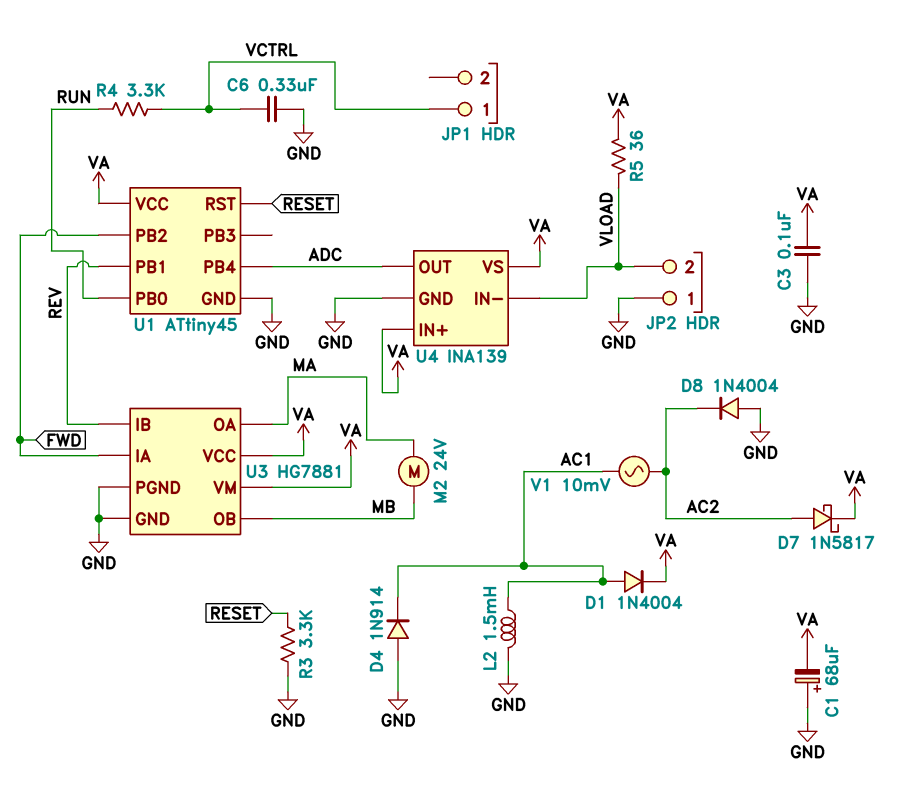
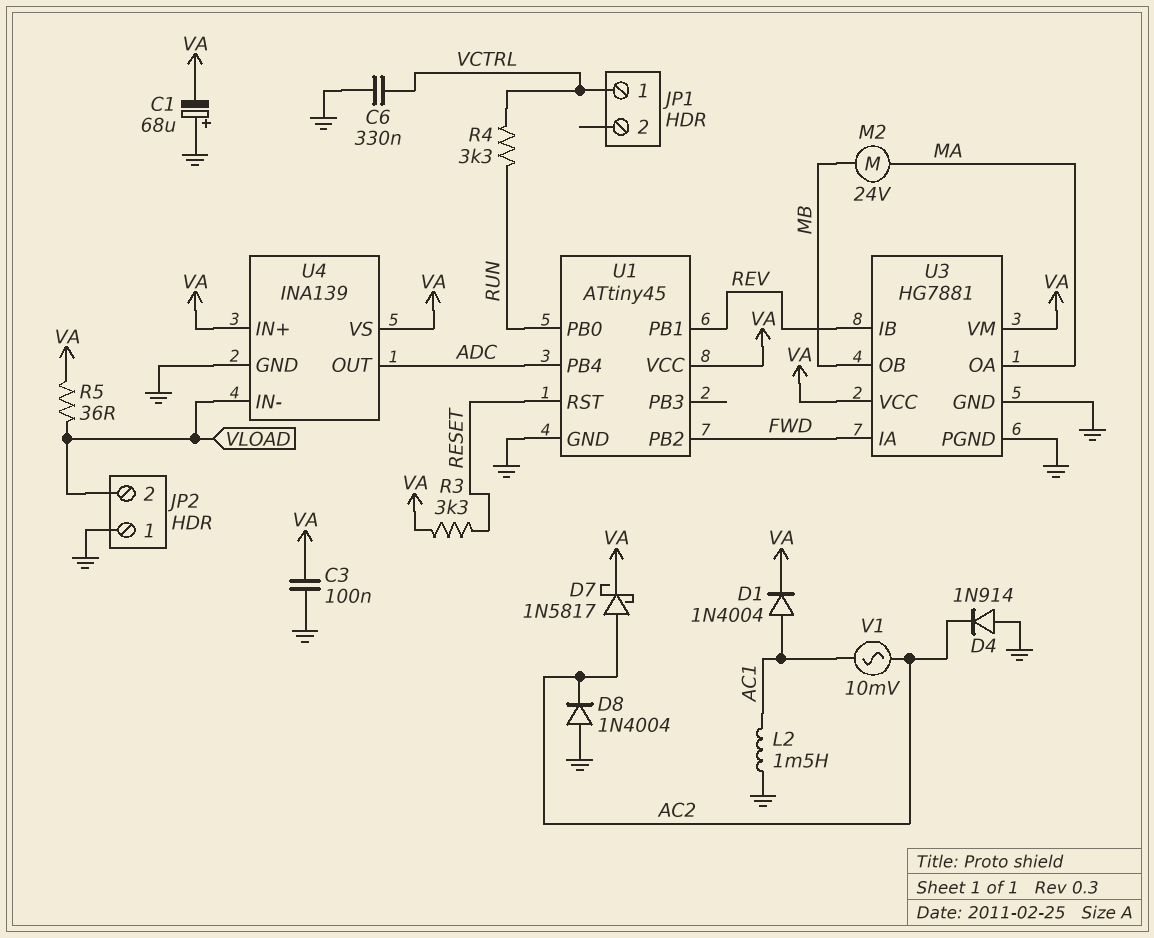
D4: diode 1N914 (A GND, K AC1) -> diode 1N914 (A GND, K AC2)
R3: 3.3k (GND, RESET) -> 3.3k (RESET, VA)

